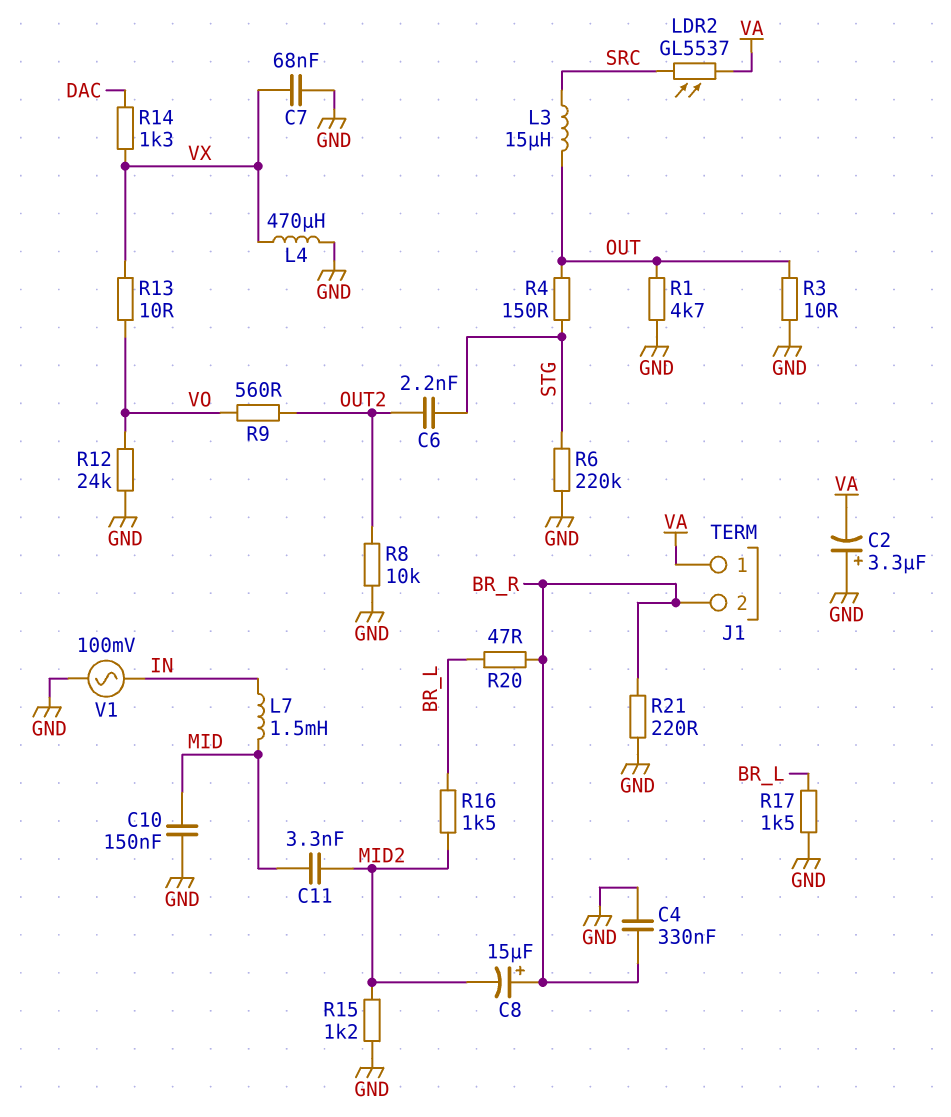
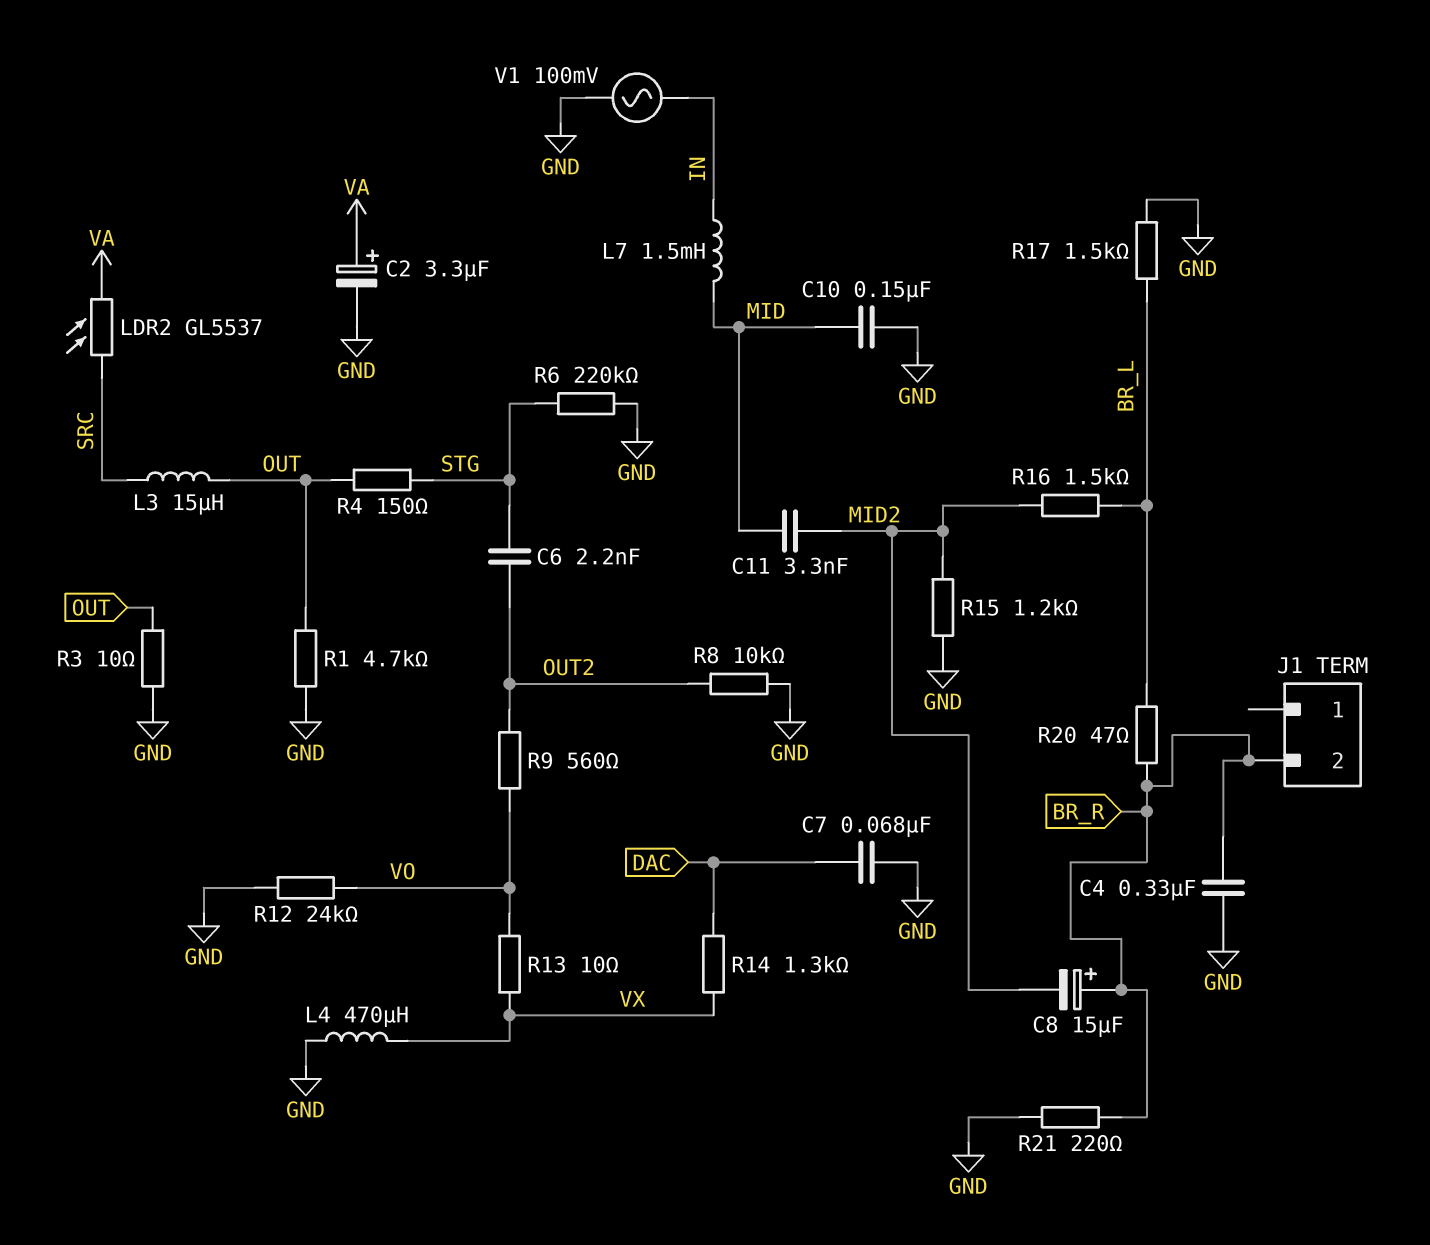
C2: 3.3uF (plus GND, minus VA) -> 3.3uF (plus VA, minus GND)
C7: 68nF (GND, VX) -> 68nF (DAC, GND)
J1 pin 1: VA -> none

